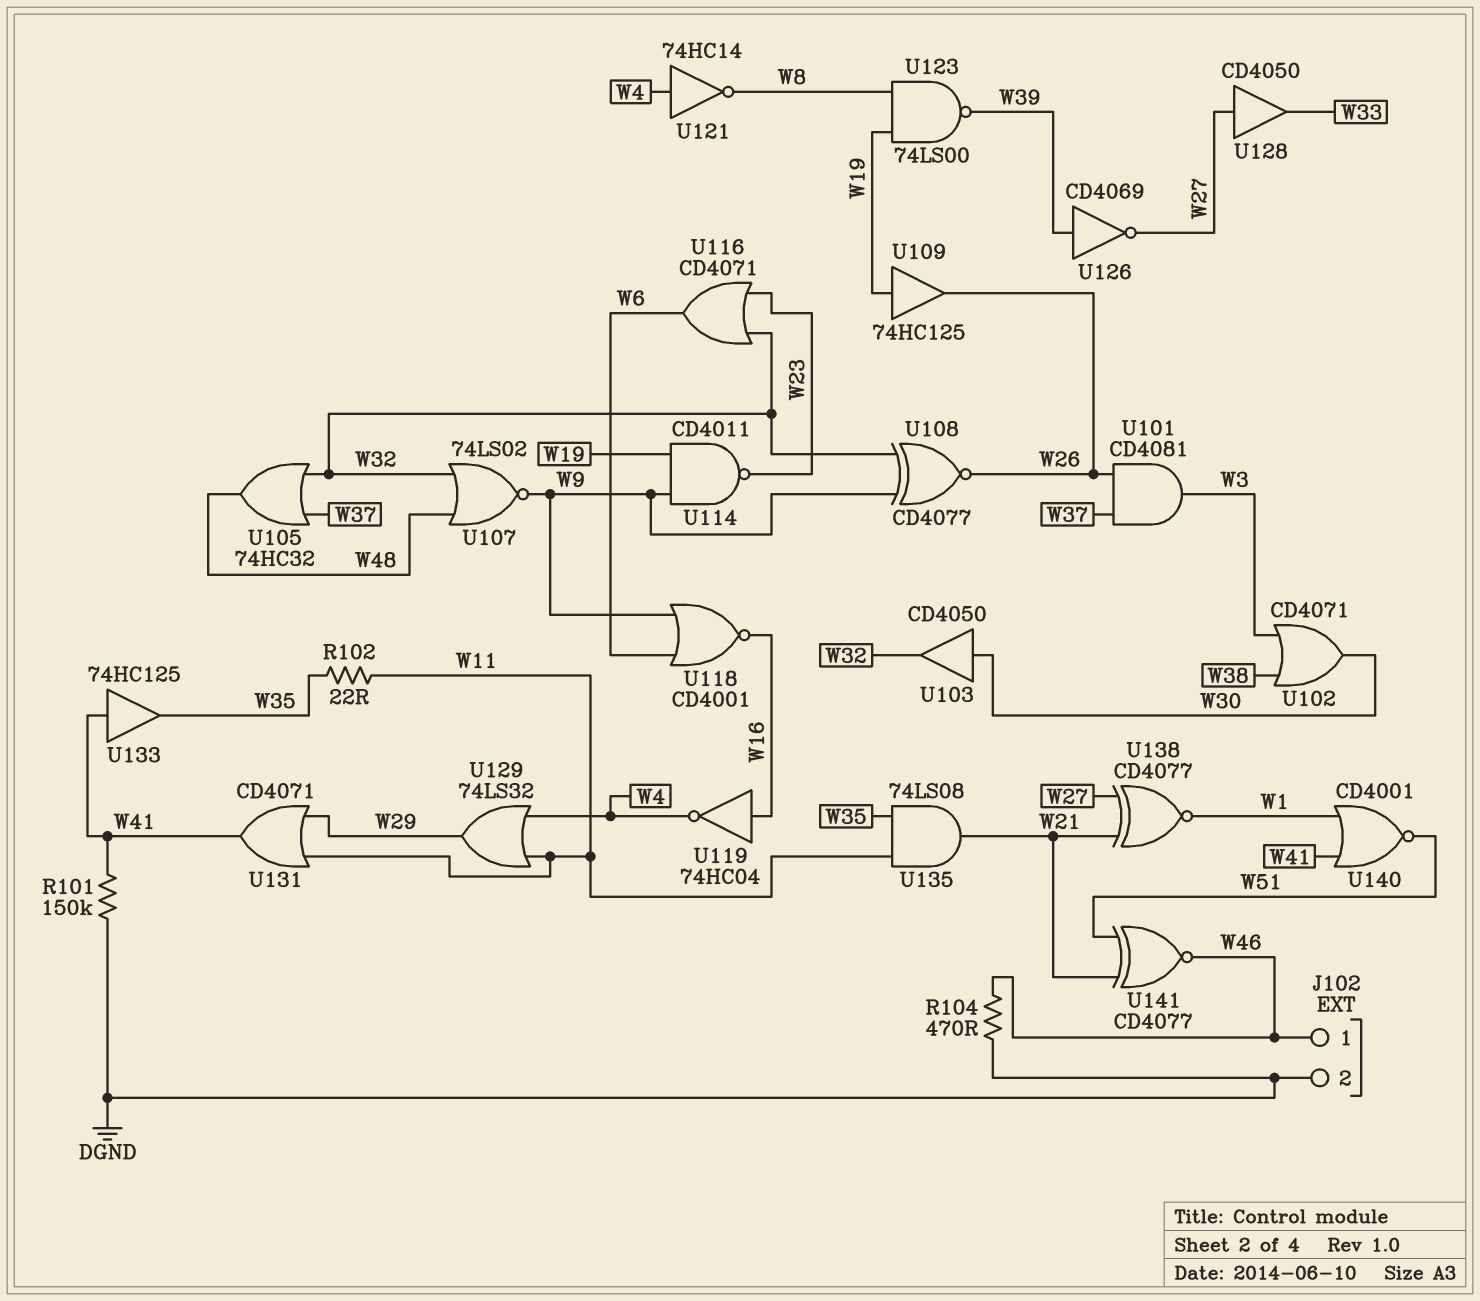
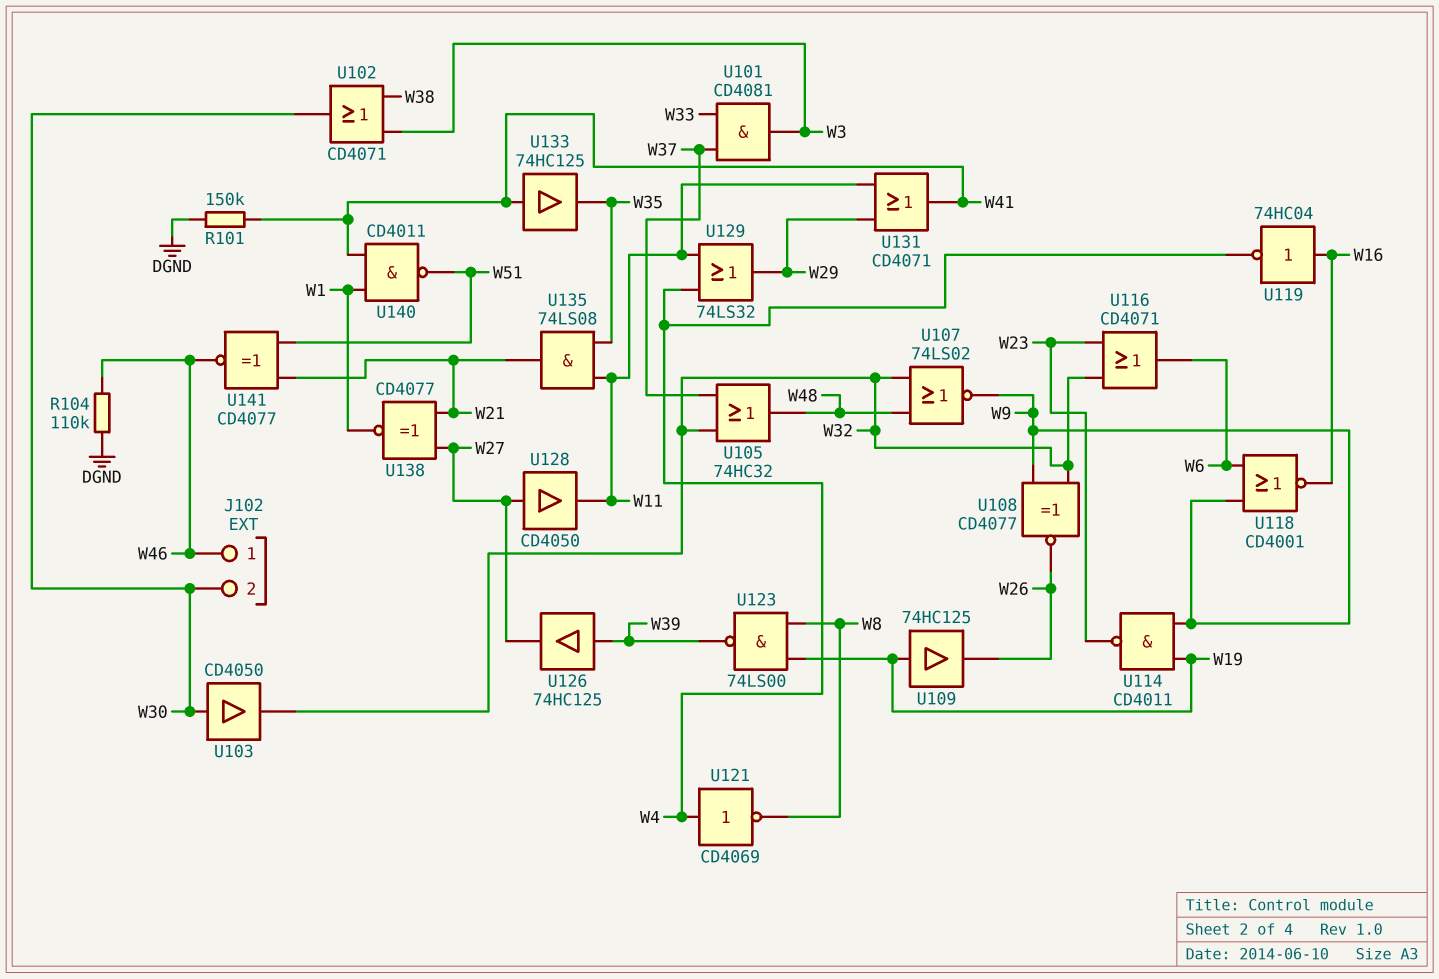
J102 pin 2: DGND -> W30
R102: 22 (W11, W35) -> none
R104: 470 (DGND, W46) -> 110k (DGND, W46)
U101: AND CD4081 (in W26, in W37, out W3) -> AND CD4081 (in W33, in W37, out W3)
U121: NOT 74HC14 (in W4, out W8) -> NOT CD4069 (in W4, out W8)
U126: NOT CD4069 (in W39, out W27) -> buffer 74HC125 (in W39, out W27)
U128: buffer CD4050 (in W27, out W33) -> buffer CD4050 (in W27, out W11)
U140: NOR CD4001 (in W1, in W41, out W51) -> NAND CD4011 (in W1, in W41, out W51)

